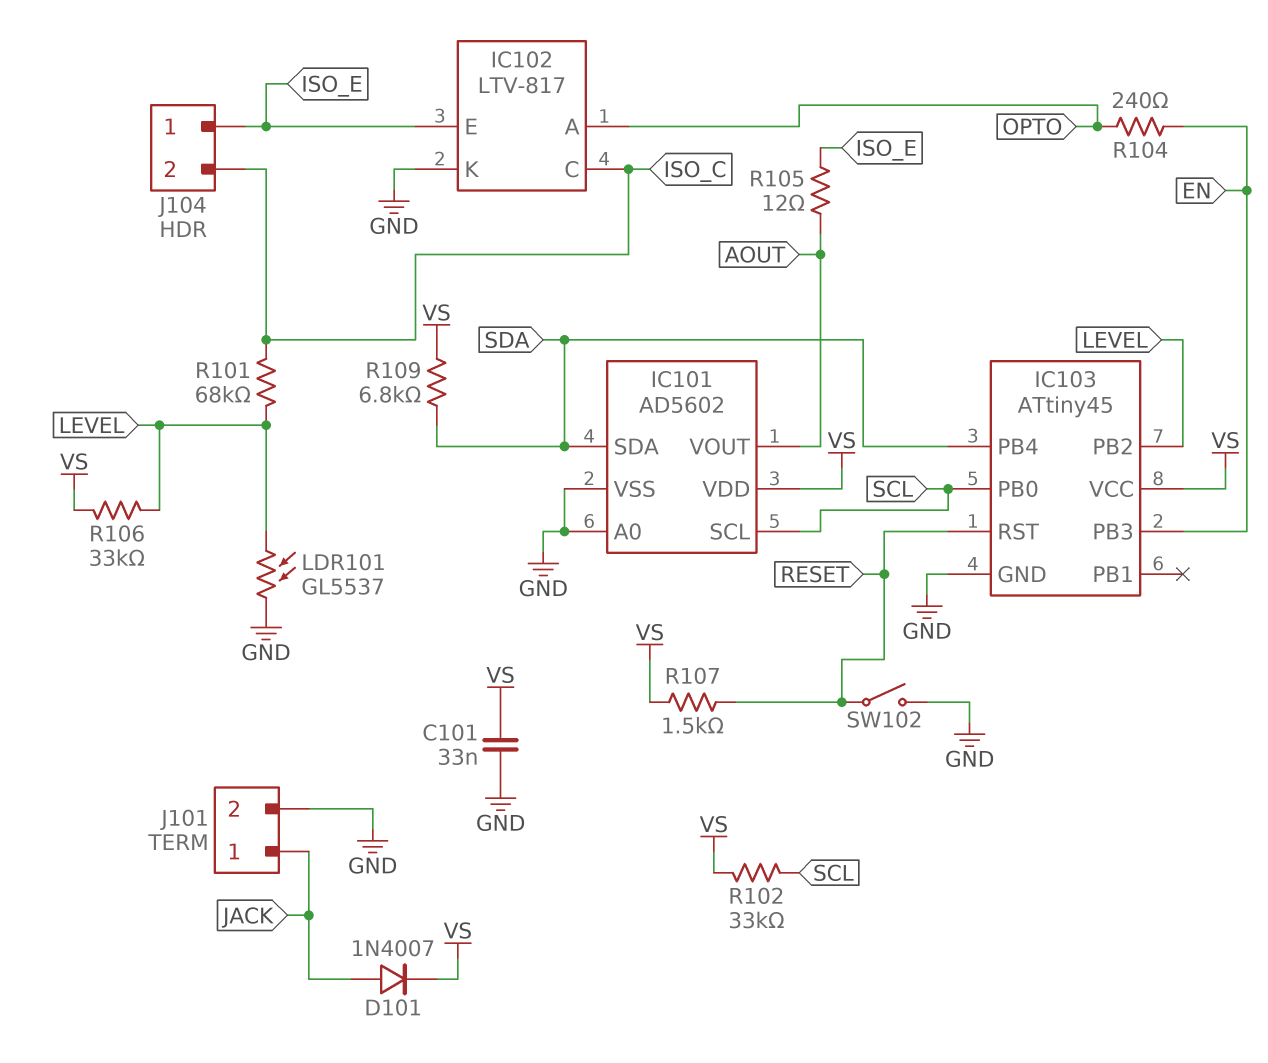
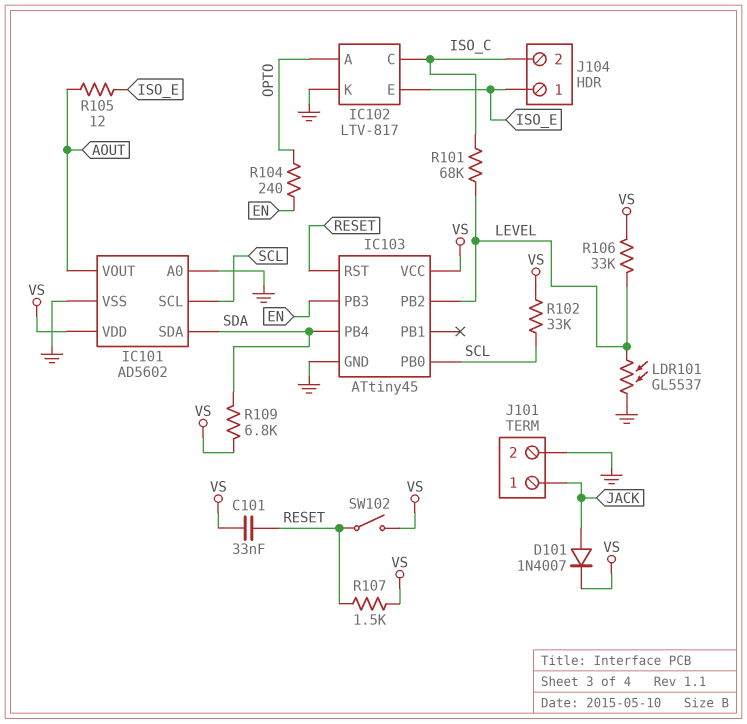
C101: 33nF (GND, VS) -> 33nF (RESET, VS)
SW102: switch (GND, RESET) -> switch (RESET, VS)

